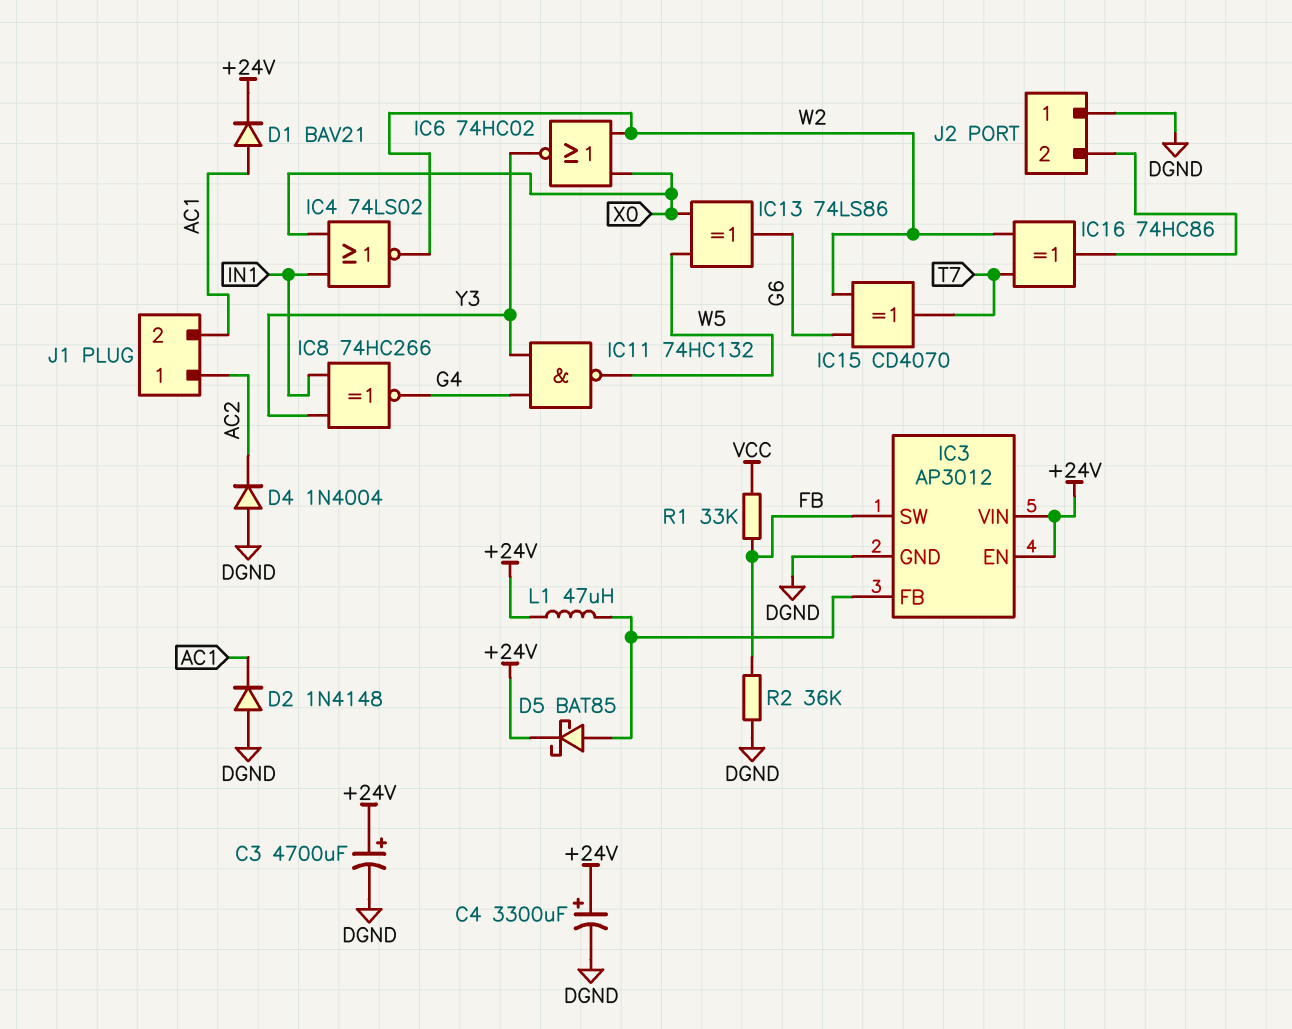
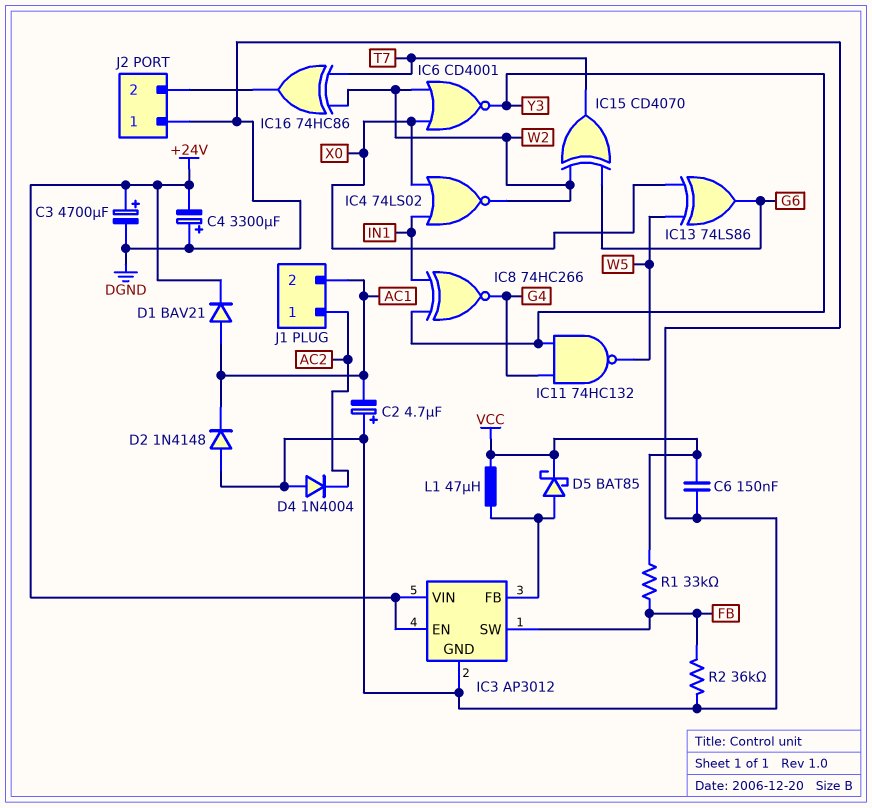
C2: none -> 4.7uF (plus DGND, minus AC1)
C4: 3300uF (plus +24V, minus DGND) -> 3300uF (plus DGND, minus +24V)
C6: none -> 150nF (DGND, VCC)
D5: schottky BAT85 (A IC3/FB, K +24V) -> schottky BAT85 (A IC3/FB, K VCC)
IC6: NOR 74HC02 (in W2, in X0, out Y3) -> NOR CD4001 (in W2, in X0, out Y3)
L1: 47uH (+24V, IC3/FB) -> 47uH (IC3/FB, VCC)

